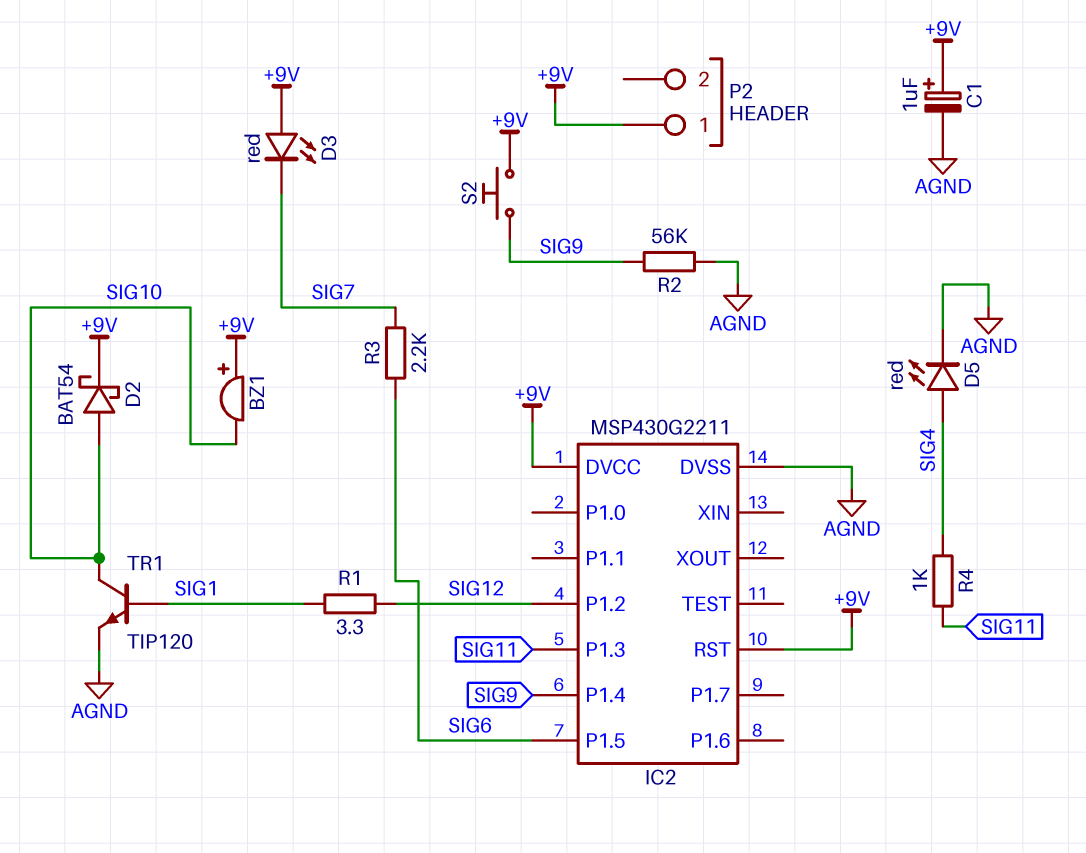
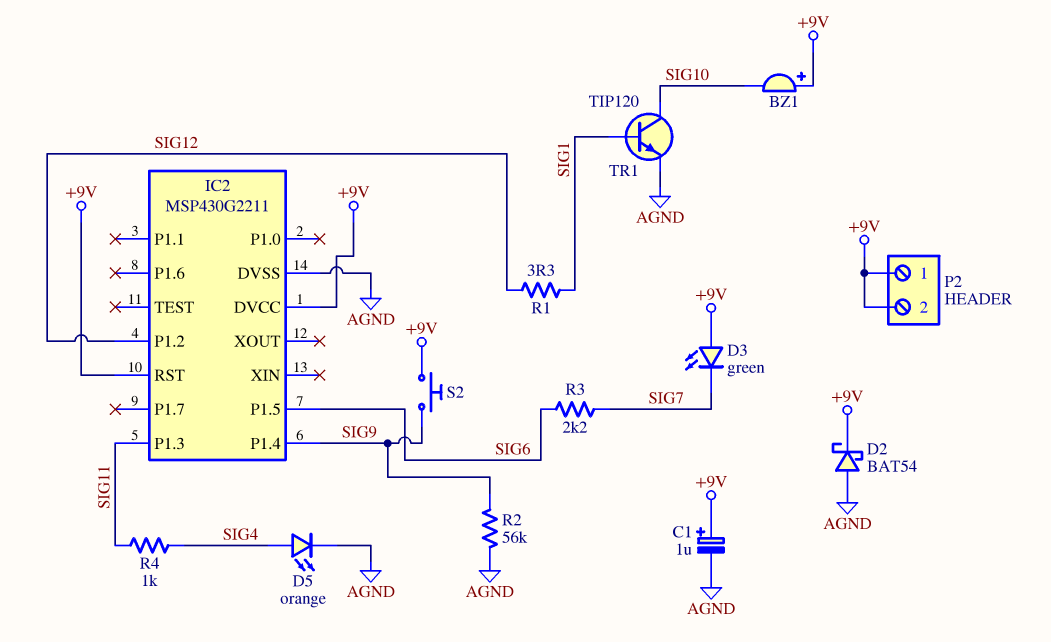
D2: schottky BAT54 (A SIG10, K +9V) -> schottky BAT54 (A AGND, K +9V)
D3: LED red (A +9V, K SIG7) -> LED green (A +9V, K SIG7)
D5: LED red (A SIG4, K AGND) -> LED orange (A SIG4, K AGND)
P2 pin 2: none -> +9V

